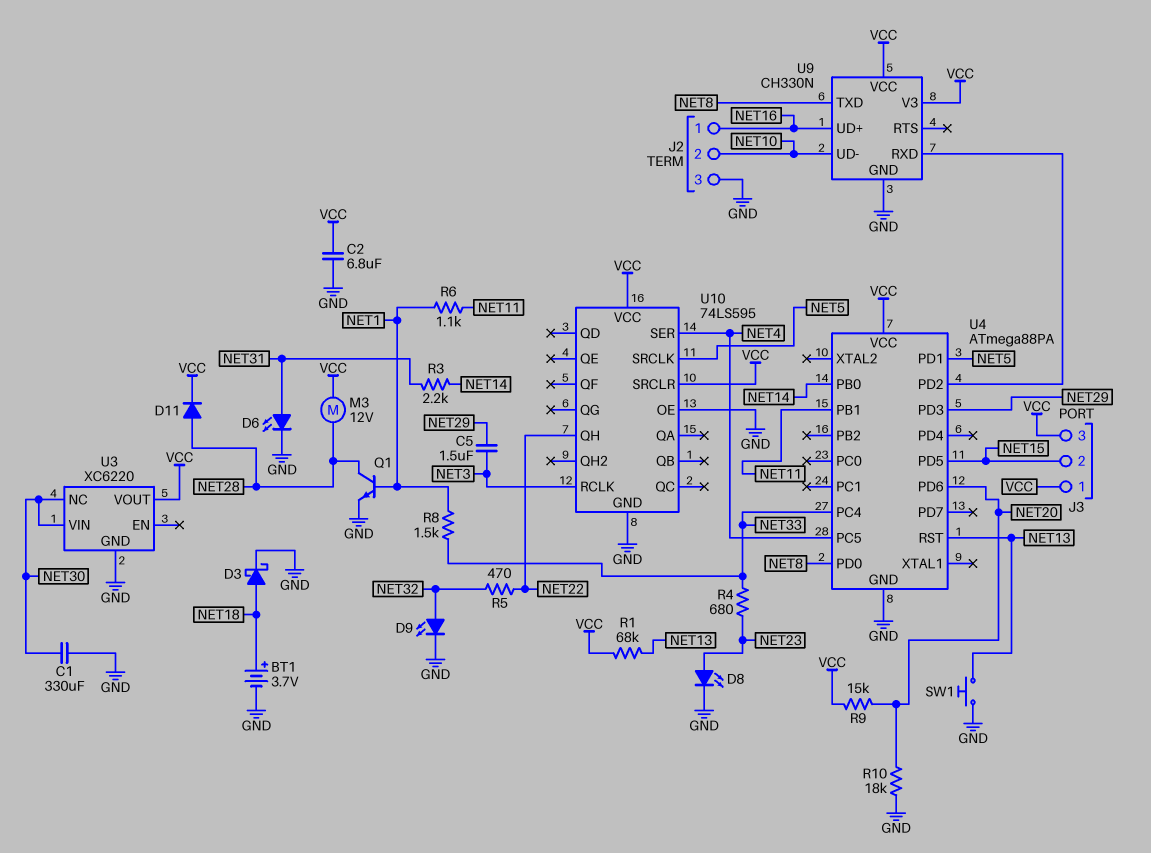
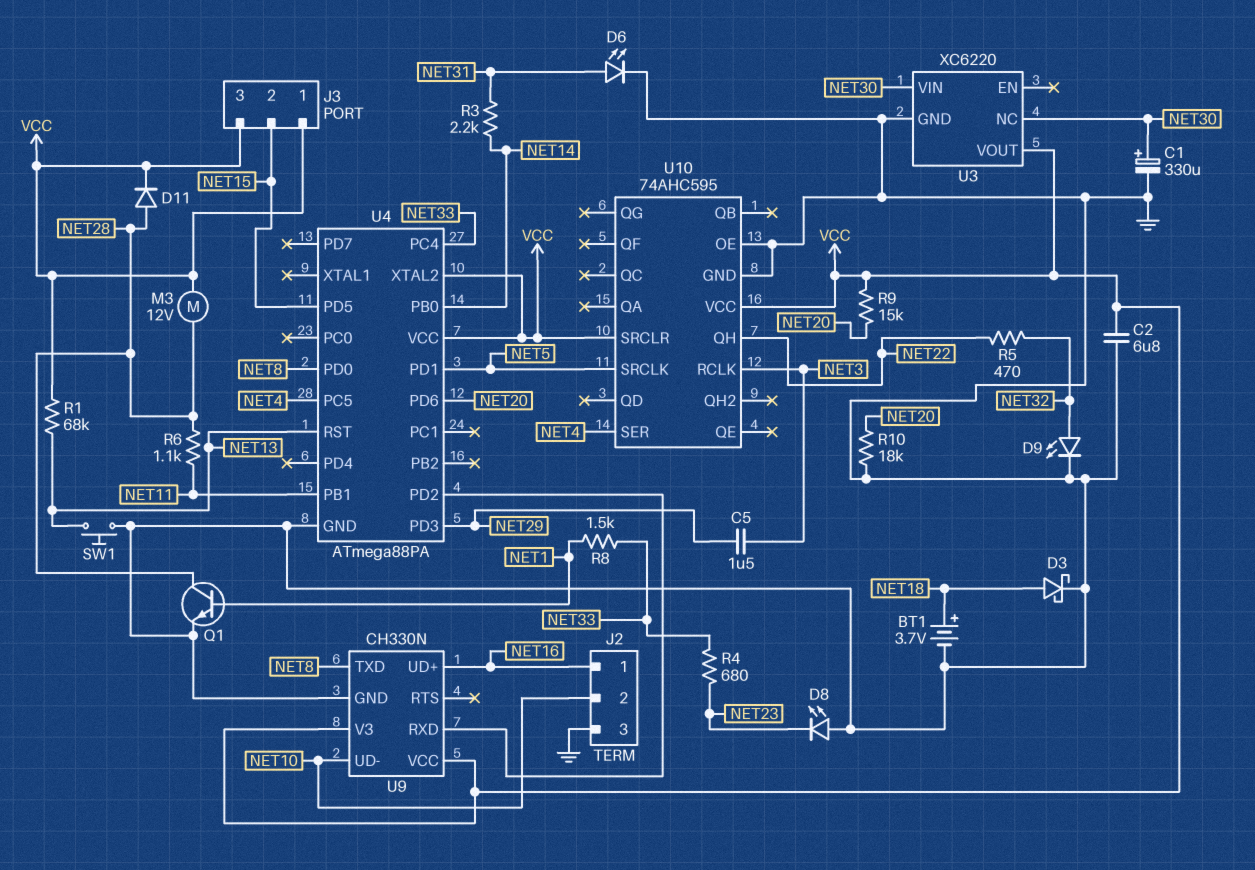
C1: 330uF (GND, NET30) -> 330uF (plus NET30, minus GND)
D8: LED (A NET23, K GND) -> LED (A GND, K NET23)
R6: 1.1k (NET1, NET11) -> 1.1k (NET11, NET28)
U4 pin XTAL2: none -> VCC
U10: 74LS595 -> 74AHC595

